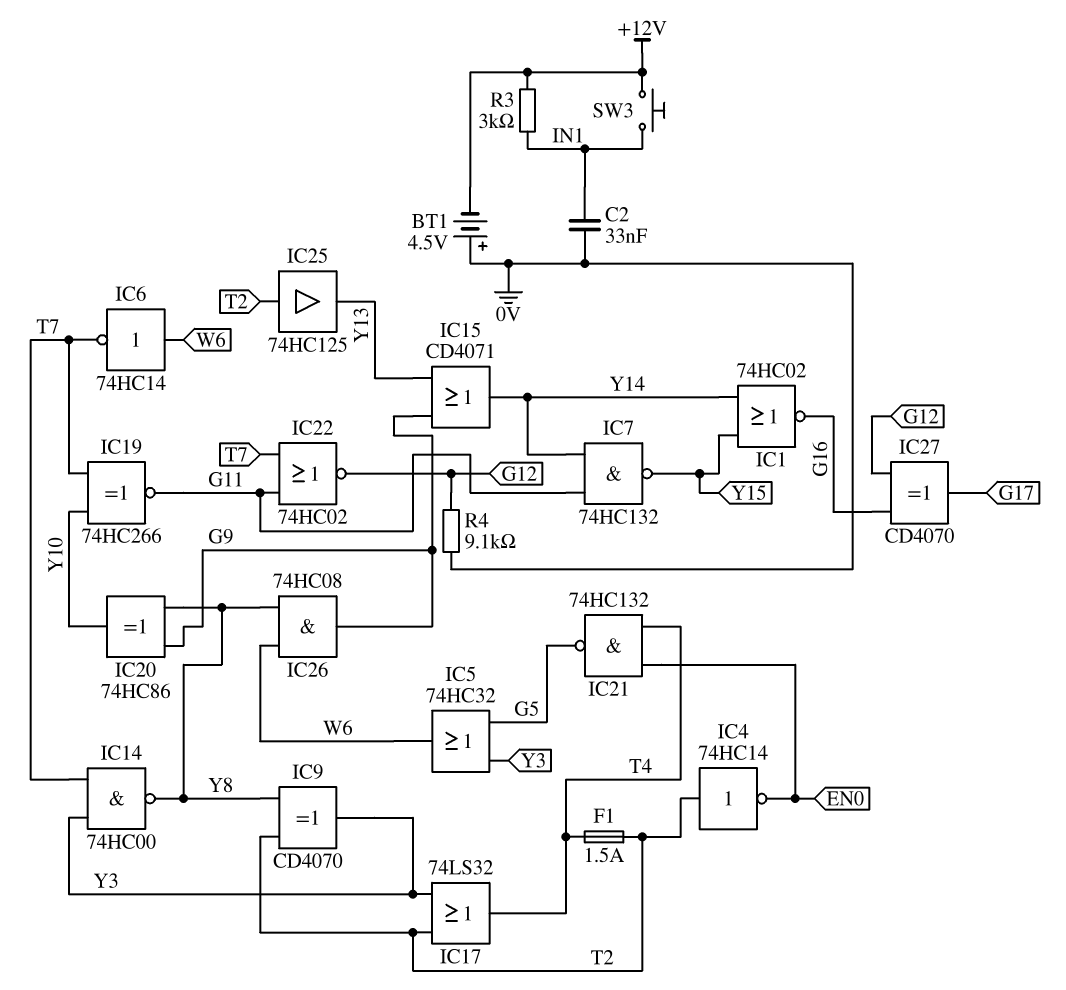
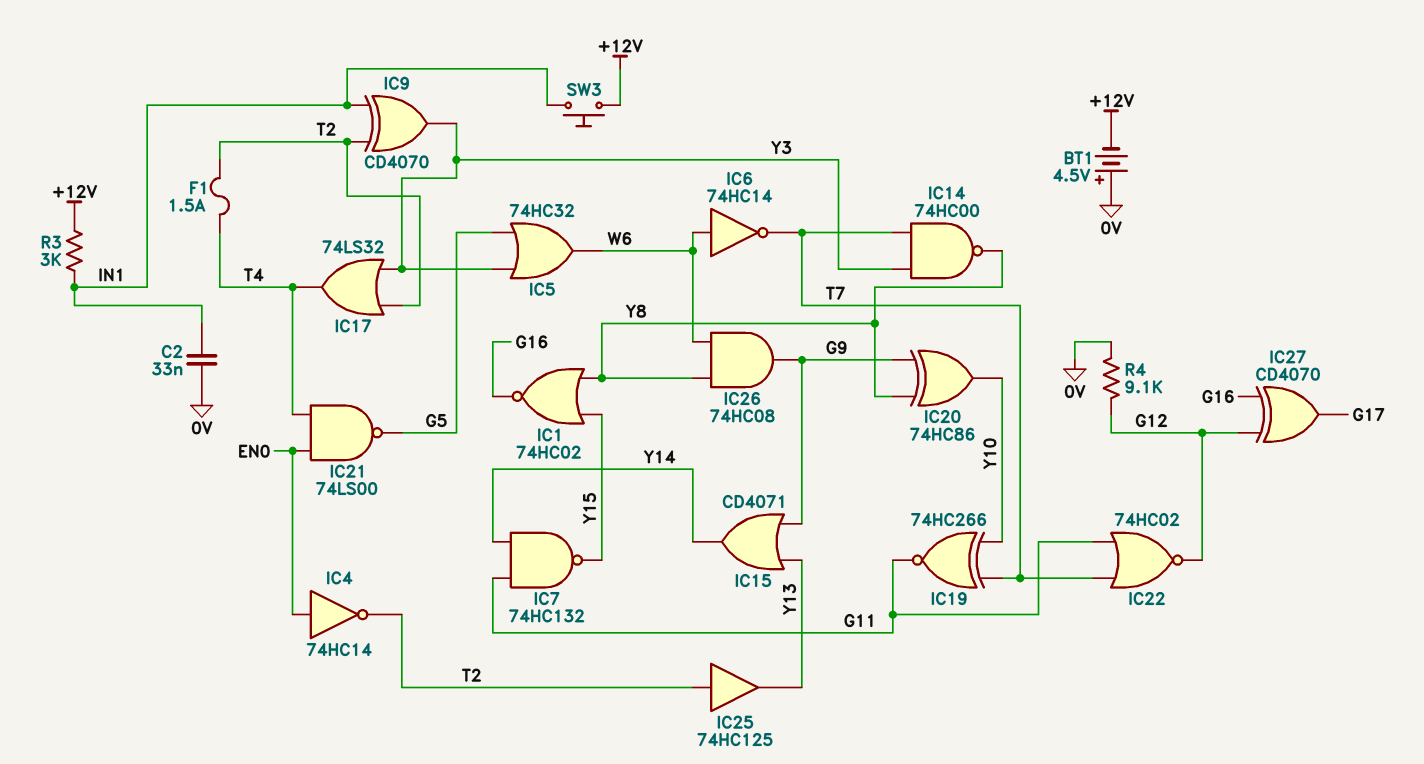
IC1: NOR 74HC02 (in Y14, in Y15, out G16) -> NOR 74HC02 (in Y8, in Y15, out G16)
IC4: NOT 74HC14 (in T2, out EN0) -> NOT 74HC14 (in EN0, out T2)
IC9: XOR CD4070 (in T2, in Y8, out Y3) -> XOR CD4070 (in IN1, in T2, out Y3)
IC21: NAND 74HC132 (in EN0, in T4, out G5) -> NAND 74LS00 (in EN0, in T4, out G5)

